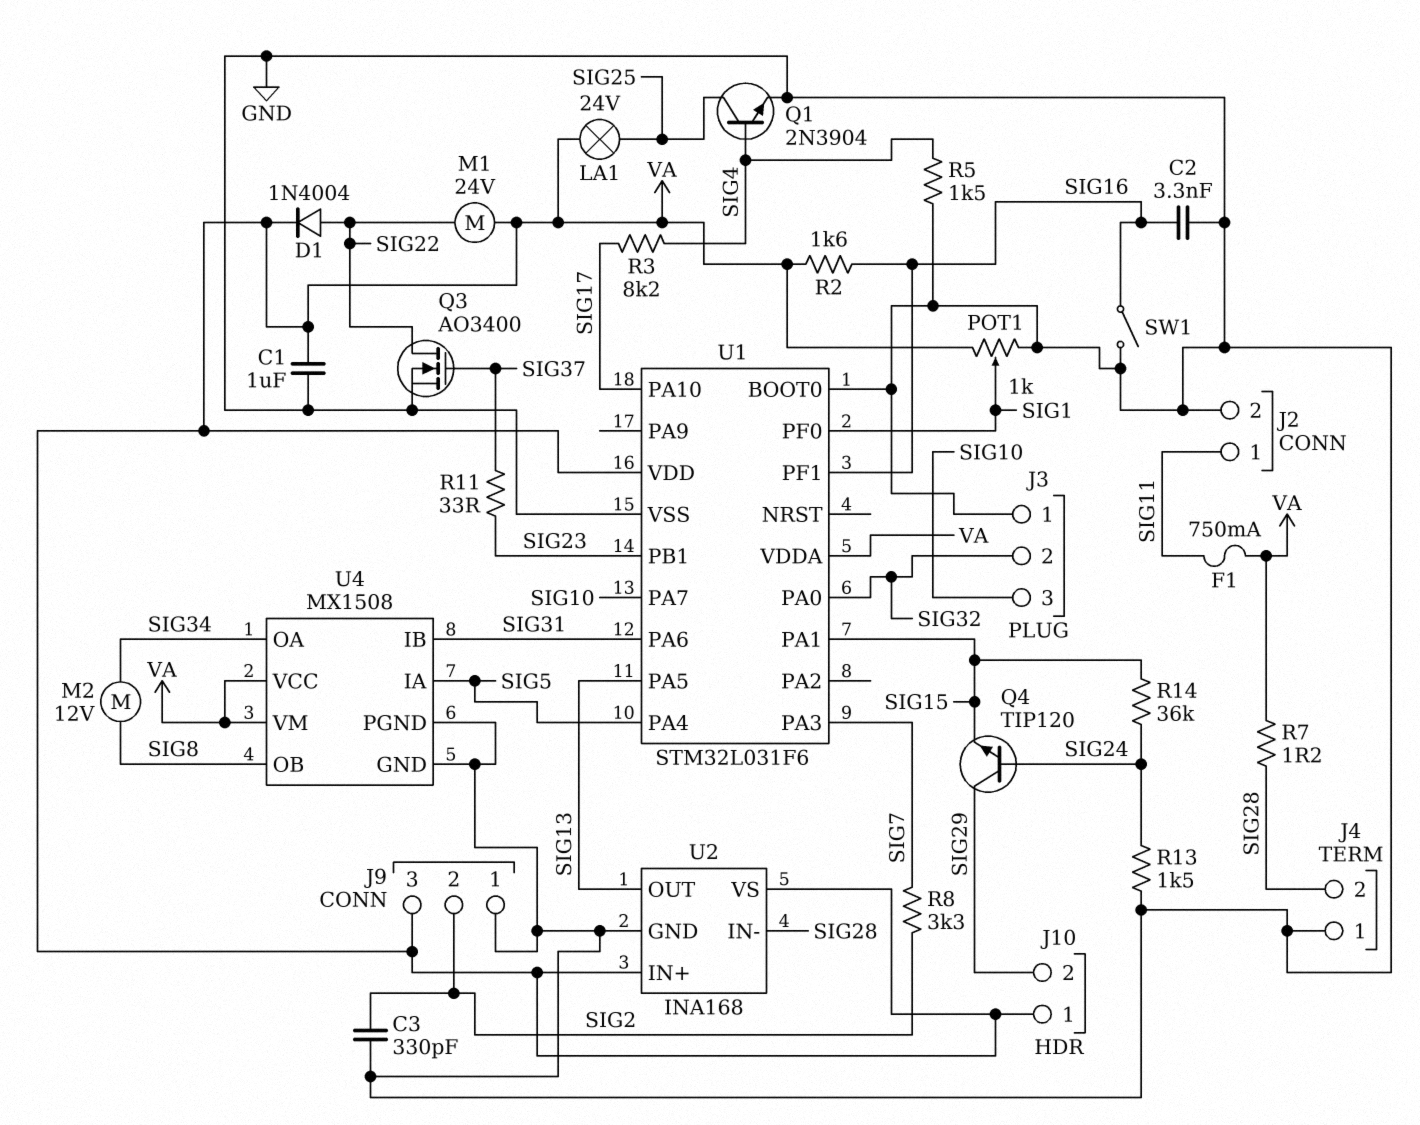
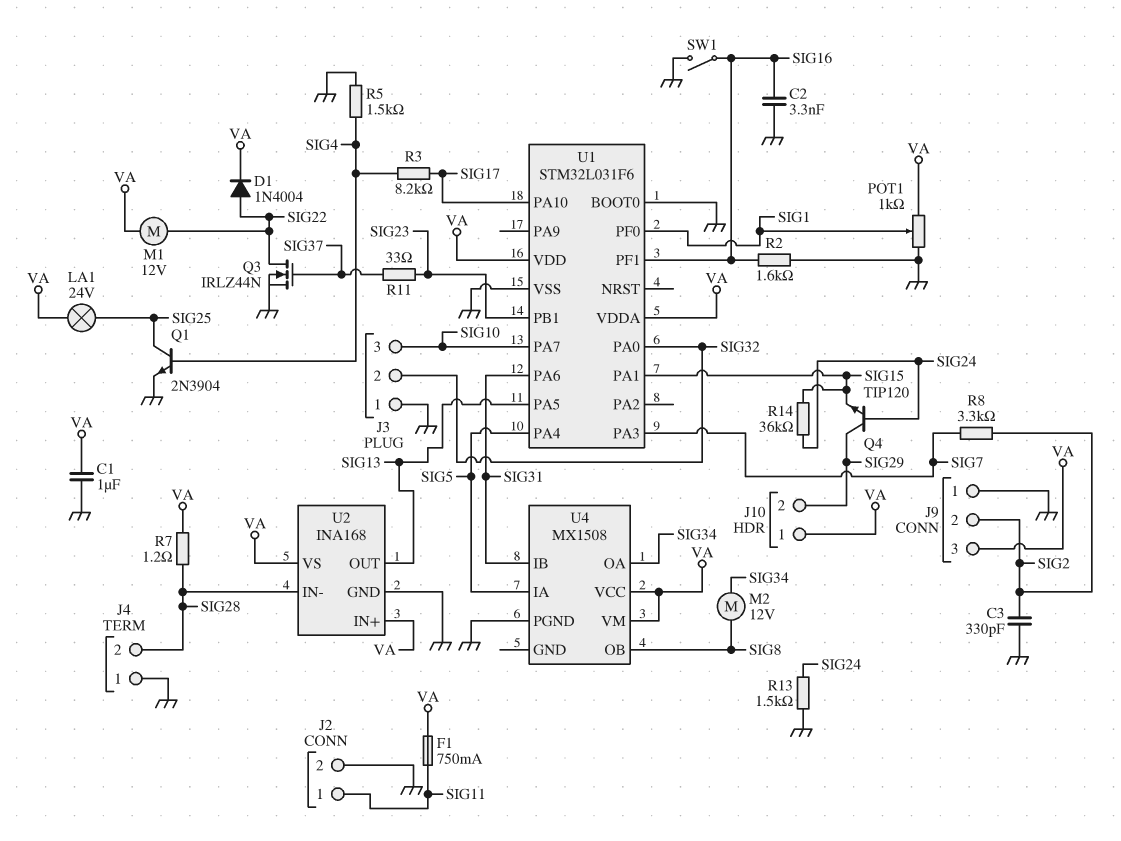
M1: motor 24V (SIG22, VA) -> motor 12V (SIG22, VA)
Q3: NMOS AO3400 (G SIG37, D SIG22, S GND) -> NMOS IRLZ44N (G SIG37, D SIG22, S GND)
R2: 1.6k (SIG16, VA) -> 1.6k (GND, SIG16)
U4 pin GND: GND -> none

